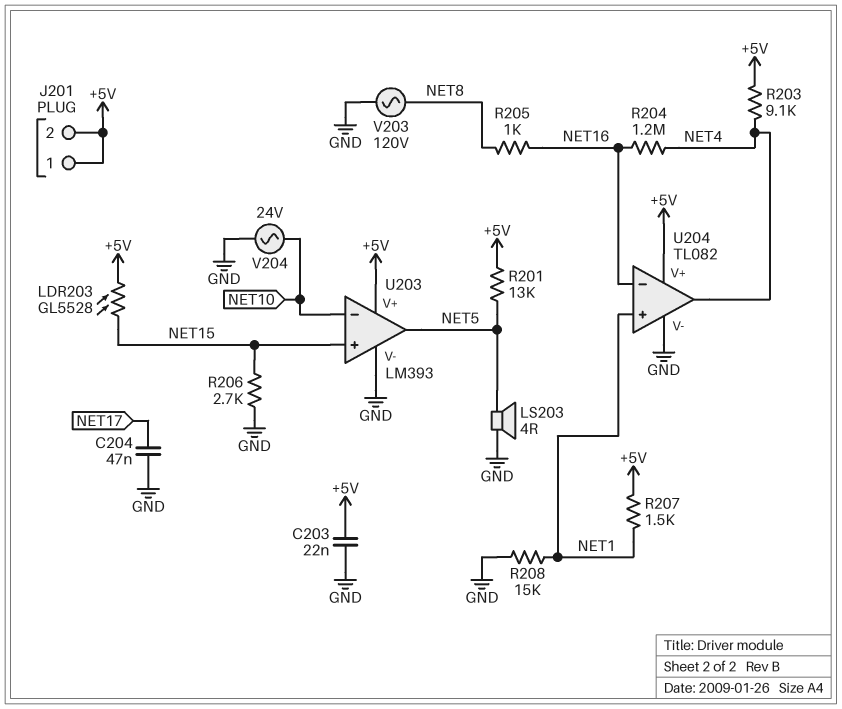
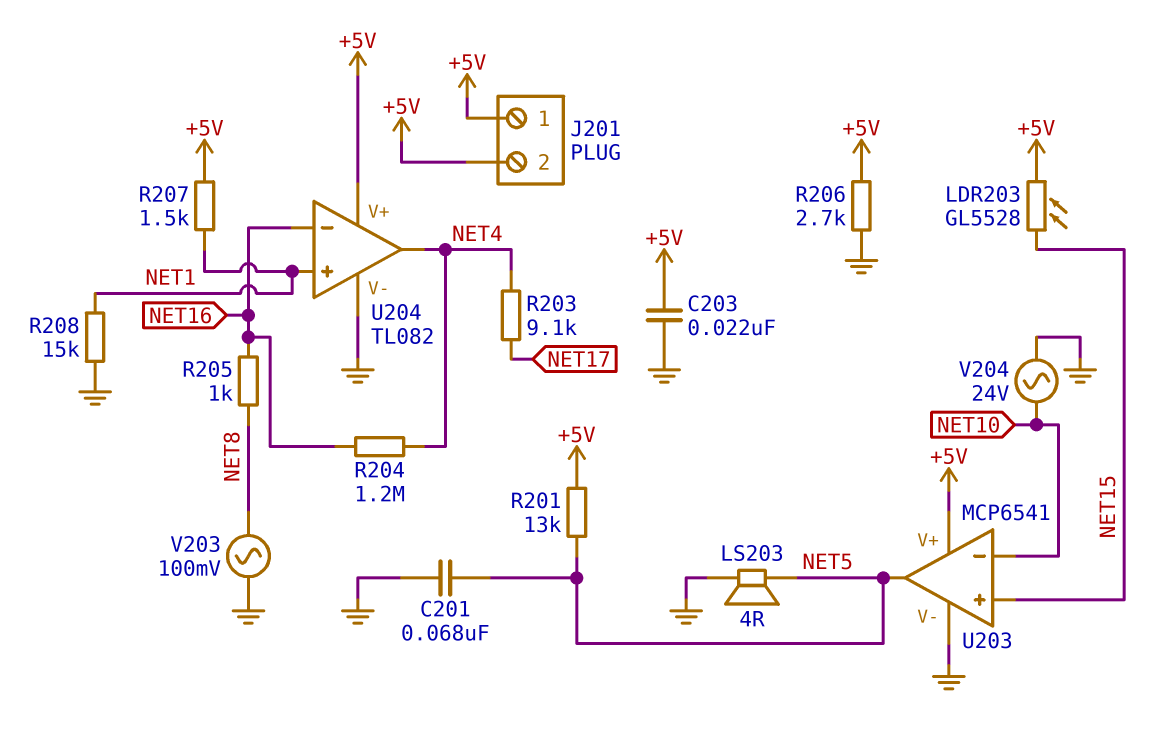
C201: none -> 68nF (GND, NET5)
C204: 47nF (GND, NET17) -> none
R203: 9.1k (+5V, NET4) -> 9.1k (NET4, NET17)
R206: 2.7k (GND, NET15) -> 2.7k (+5V, GND)
U203: LM393 -> MCP6541
V203: AC 120V (GND, NET8) -> AC 100mV (GND, NET8)

